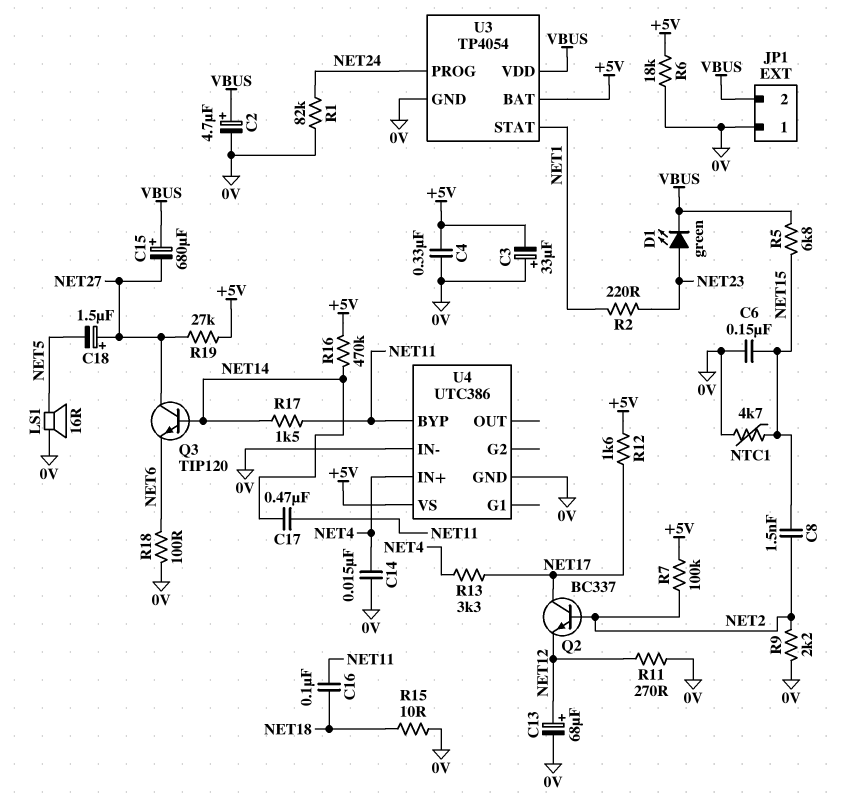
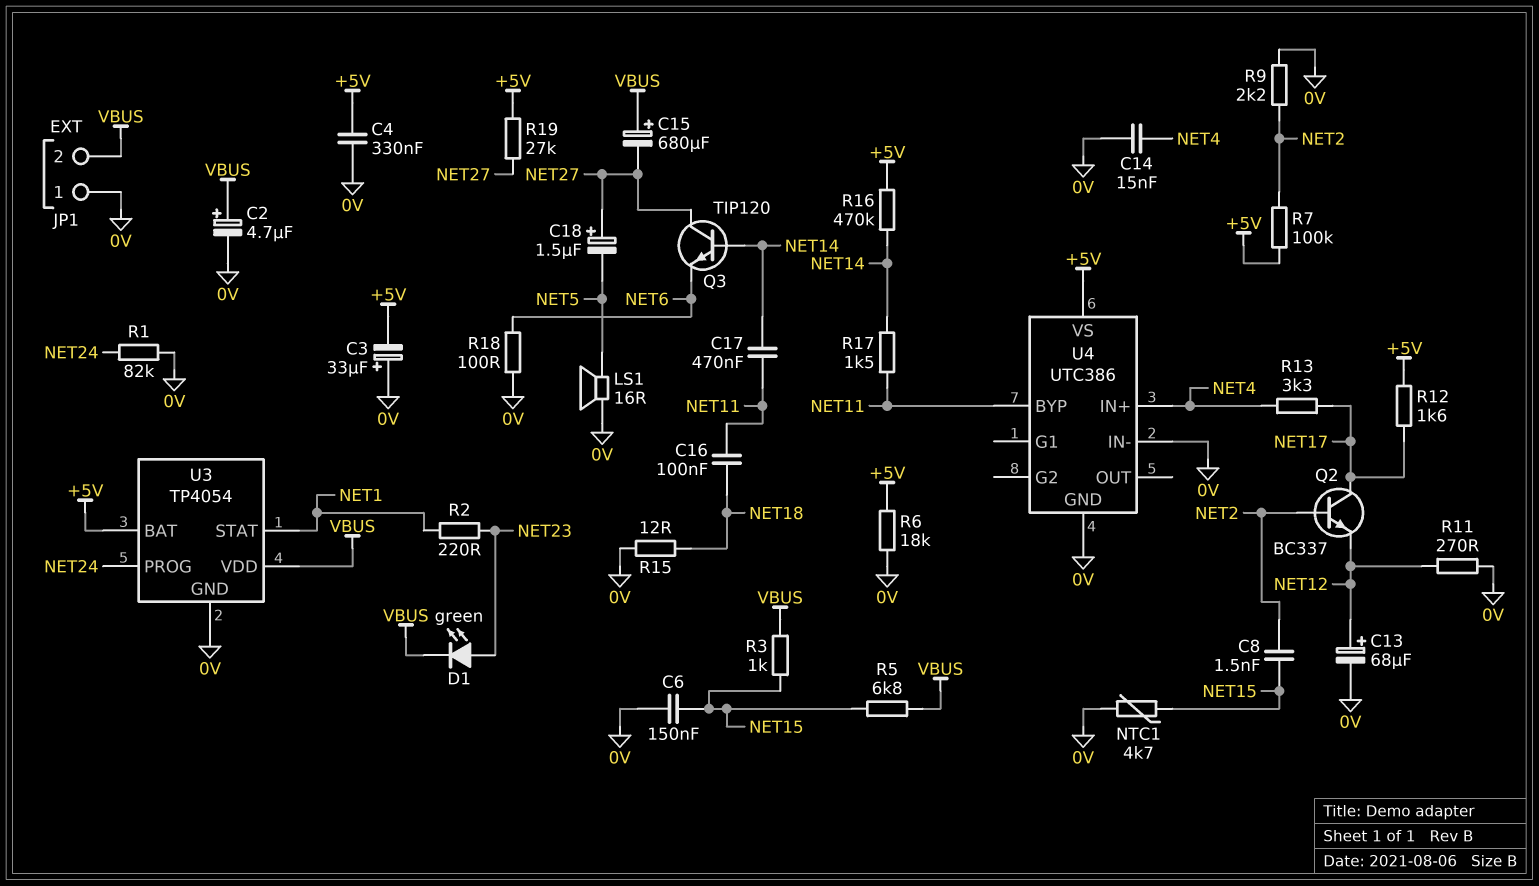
R3: none -> 1k (NET15, VBUS)
R15: 10 (0V, NET18) -> 12 (0V, NET18)

